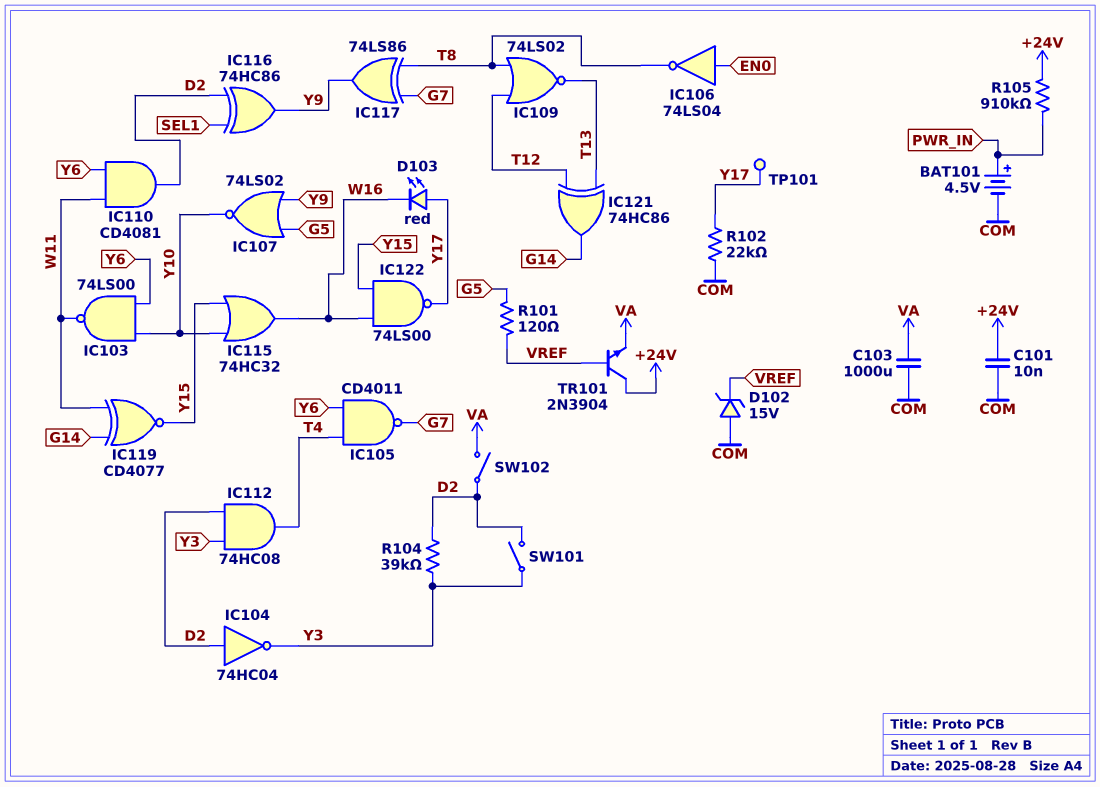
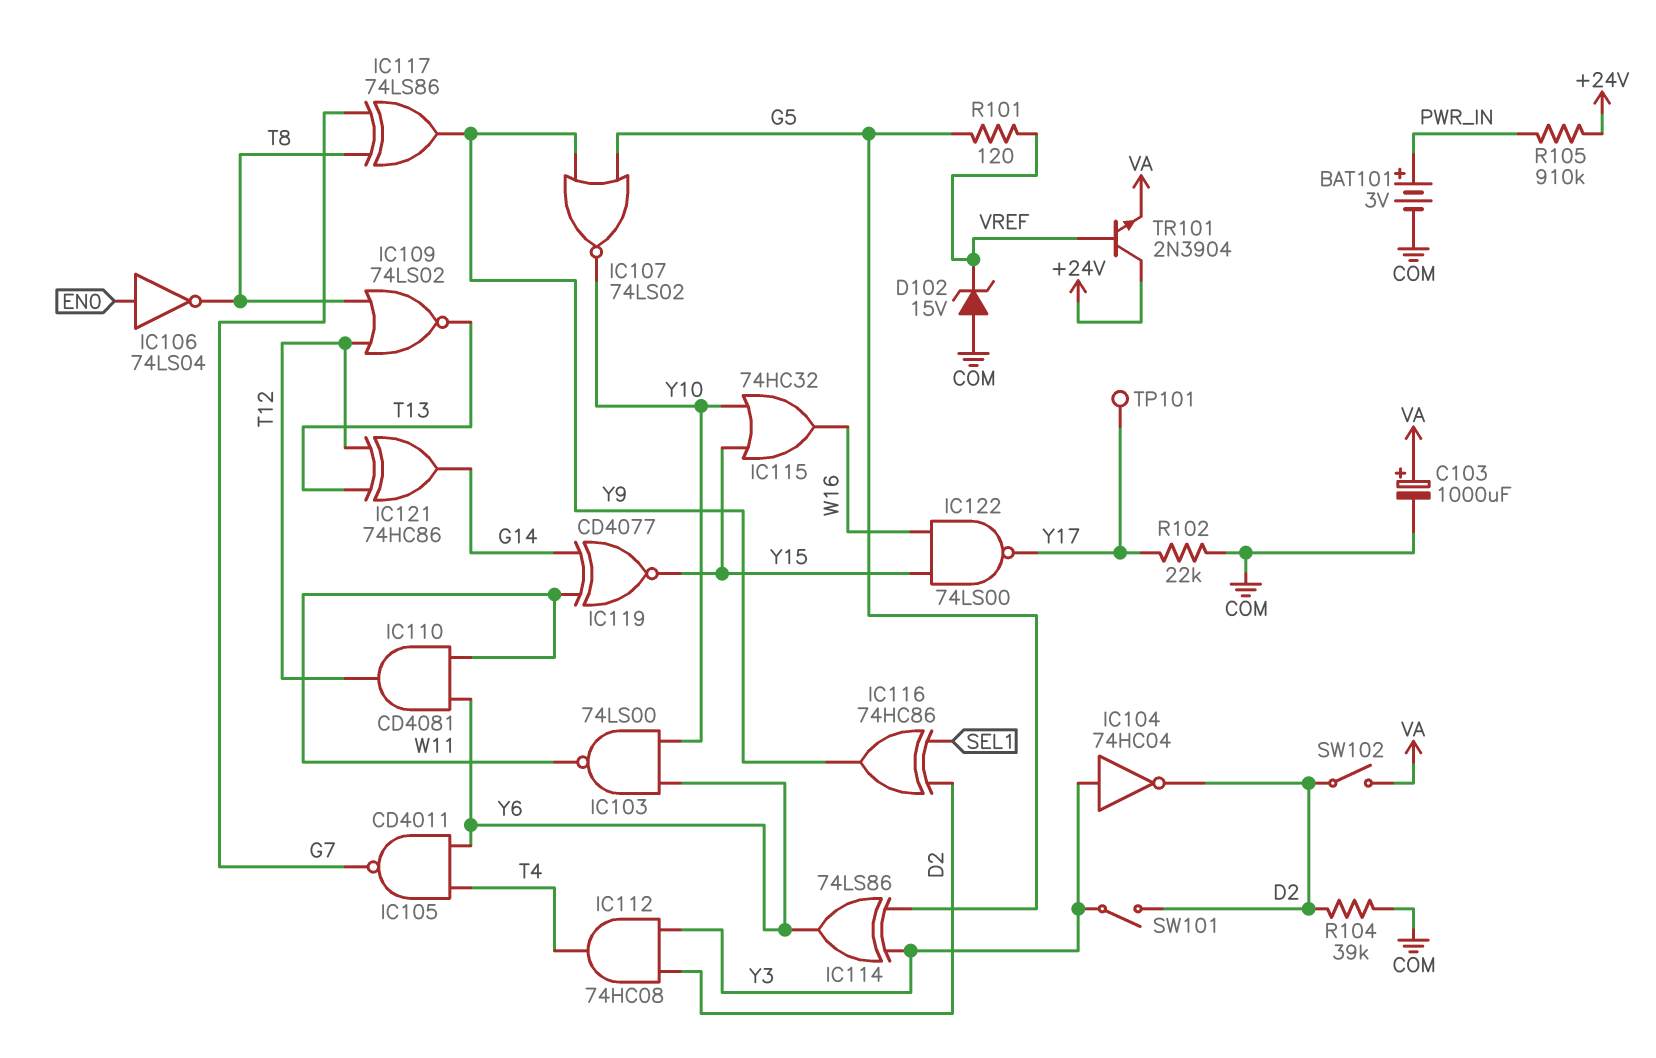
BAT101: 4.5V (plus PWR_IN, minus COM) -> 3V (plus PWR_IN, minus COM)
C101: 10nF (+24V, COM) -> none
C103: 1000uF (COM, VA) -> 1000uF (plus VA, minus COM)
D103: LED red (A Y17, K W16) -> none
IC104: NOT 74HC04 (in D2, out Y3) -> NOT 74HC04 (in Y3, out D2)
IC110: AND CD4081 (in W11, in Y6, out D2) -> AND CD4081 (in W11, in Y6, out T12)
IC114: none -> XOR 74LS86 (in G5, in Y3, out Y6)
R104: 39k (D2, Y3) -> 39k (COM, D2)

